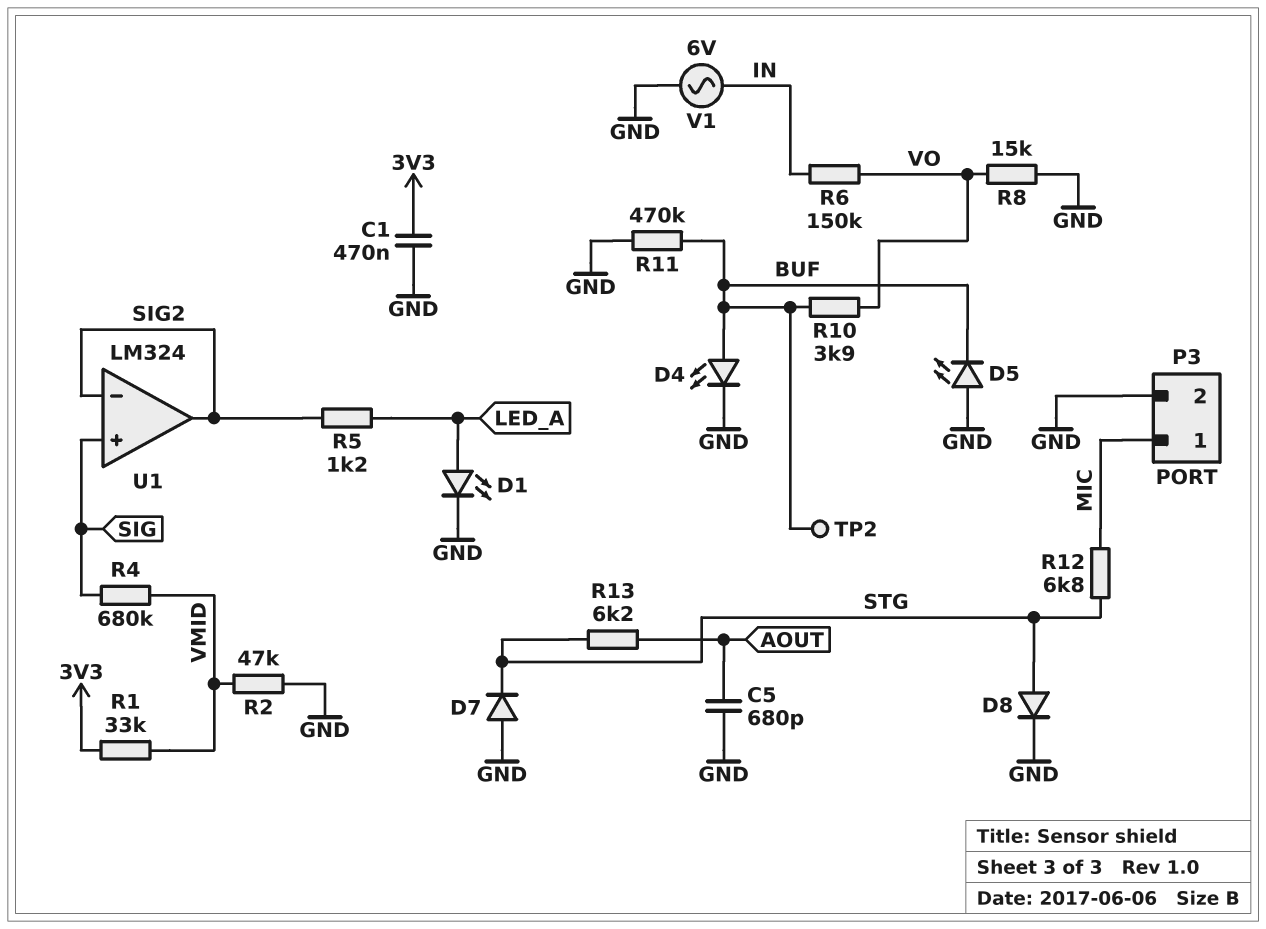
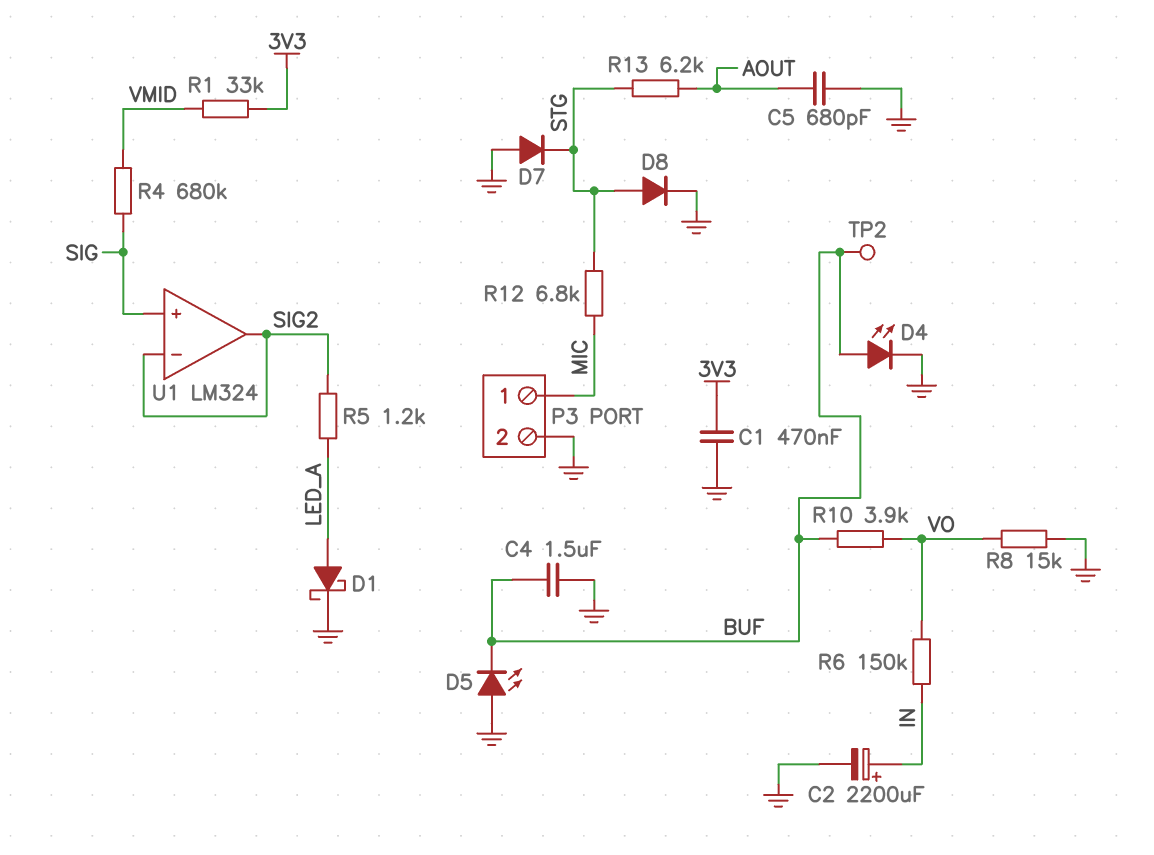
C2: none -> 2200uF (plus IN, minus GND)
C4: none -> 1.5uF (BUF, GND)
D1: LED (A LED_A, K GND) -> schottky (A LED_A, K GND)
R2: 47k (GND, VMID) -> none
R11: 470k (BUF, GND) -> none
V1: AC 6V (GND, IN) -> none

